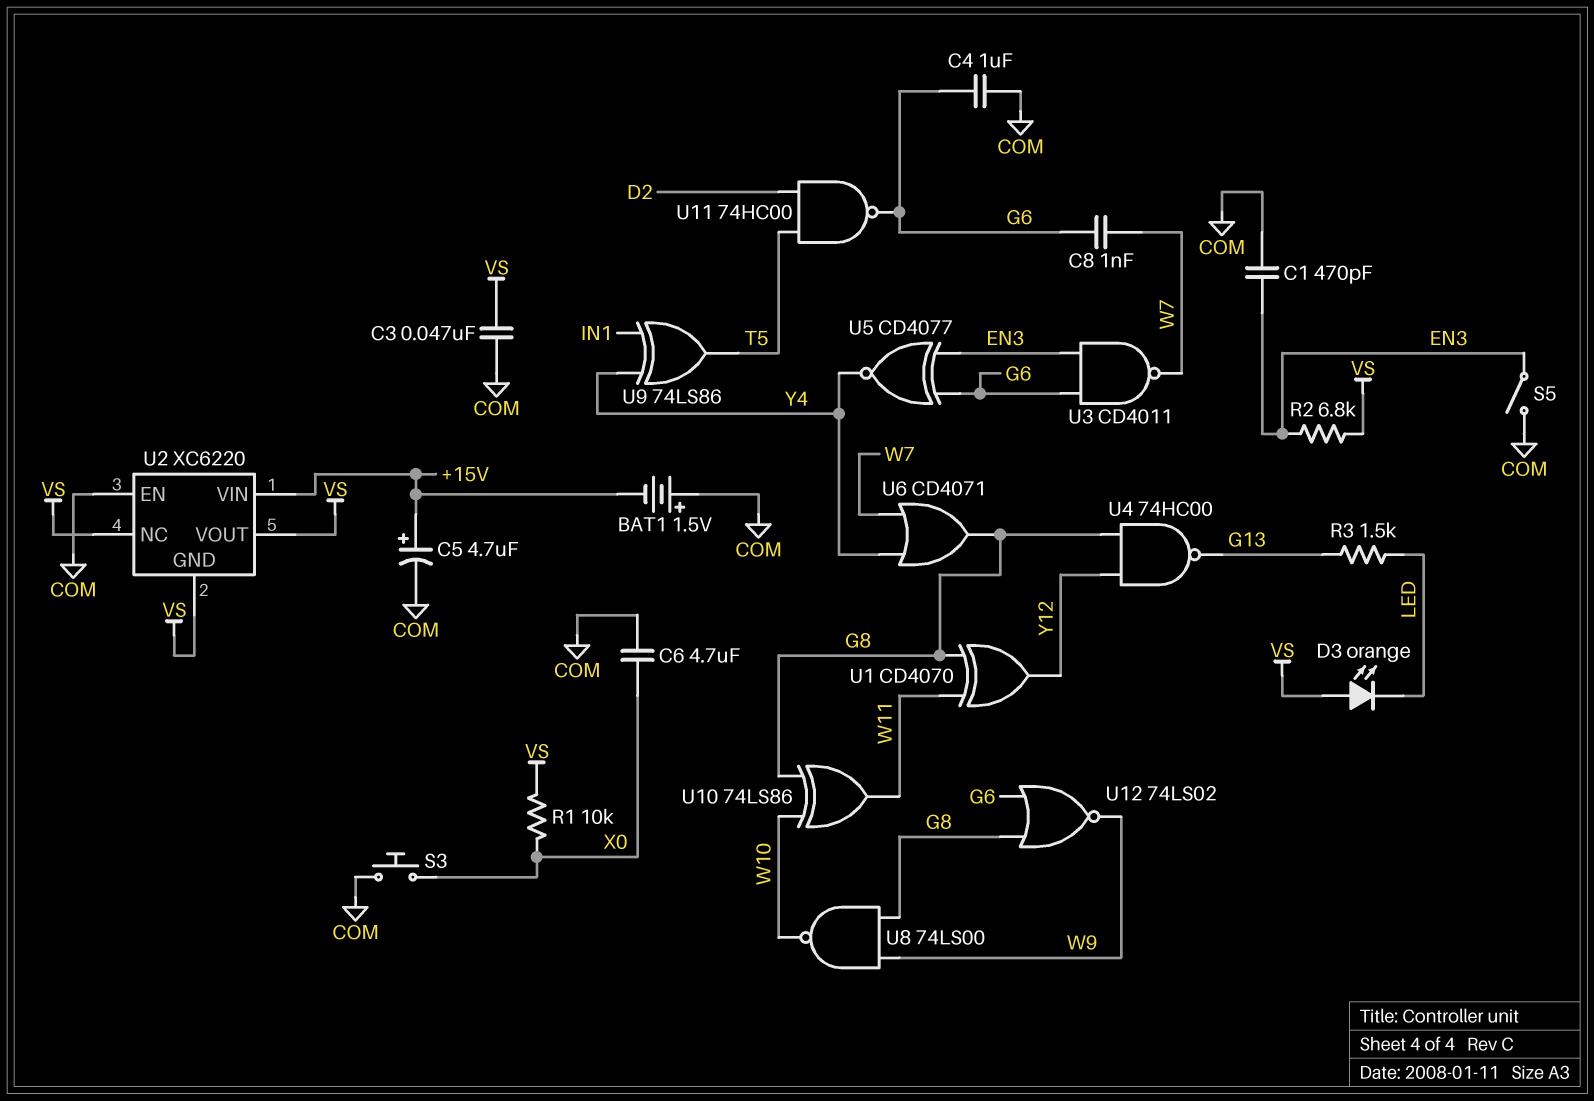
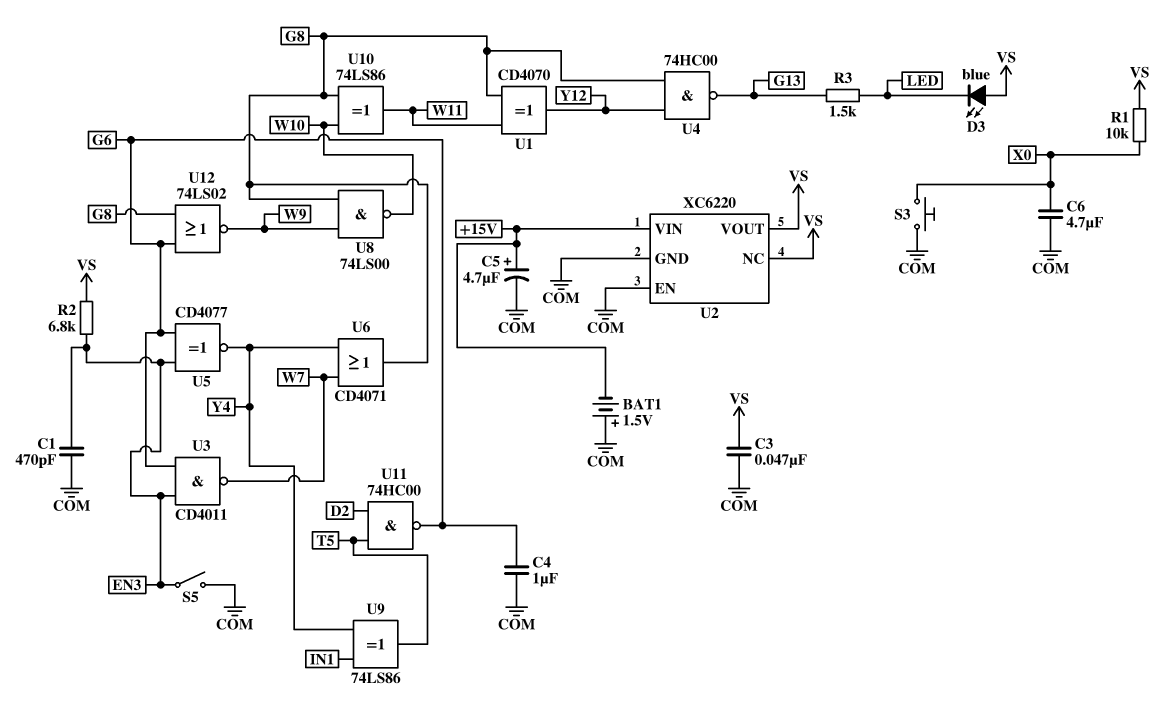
C8: 1nF (G6, W7) -> none
D3: LED orange (A VS, K LED) -> LED blue (A VS, K LED)
U2 pin GND: VS -> COM

